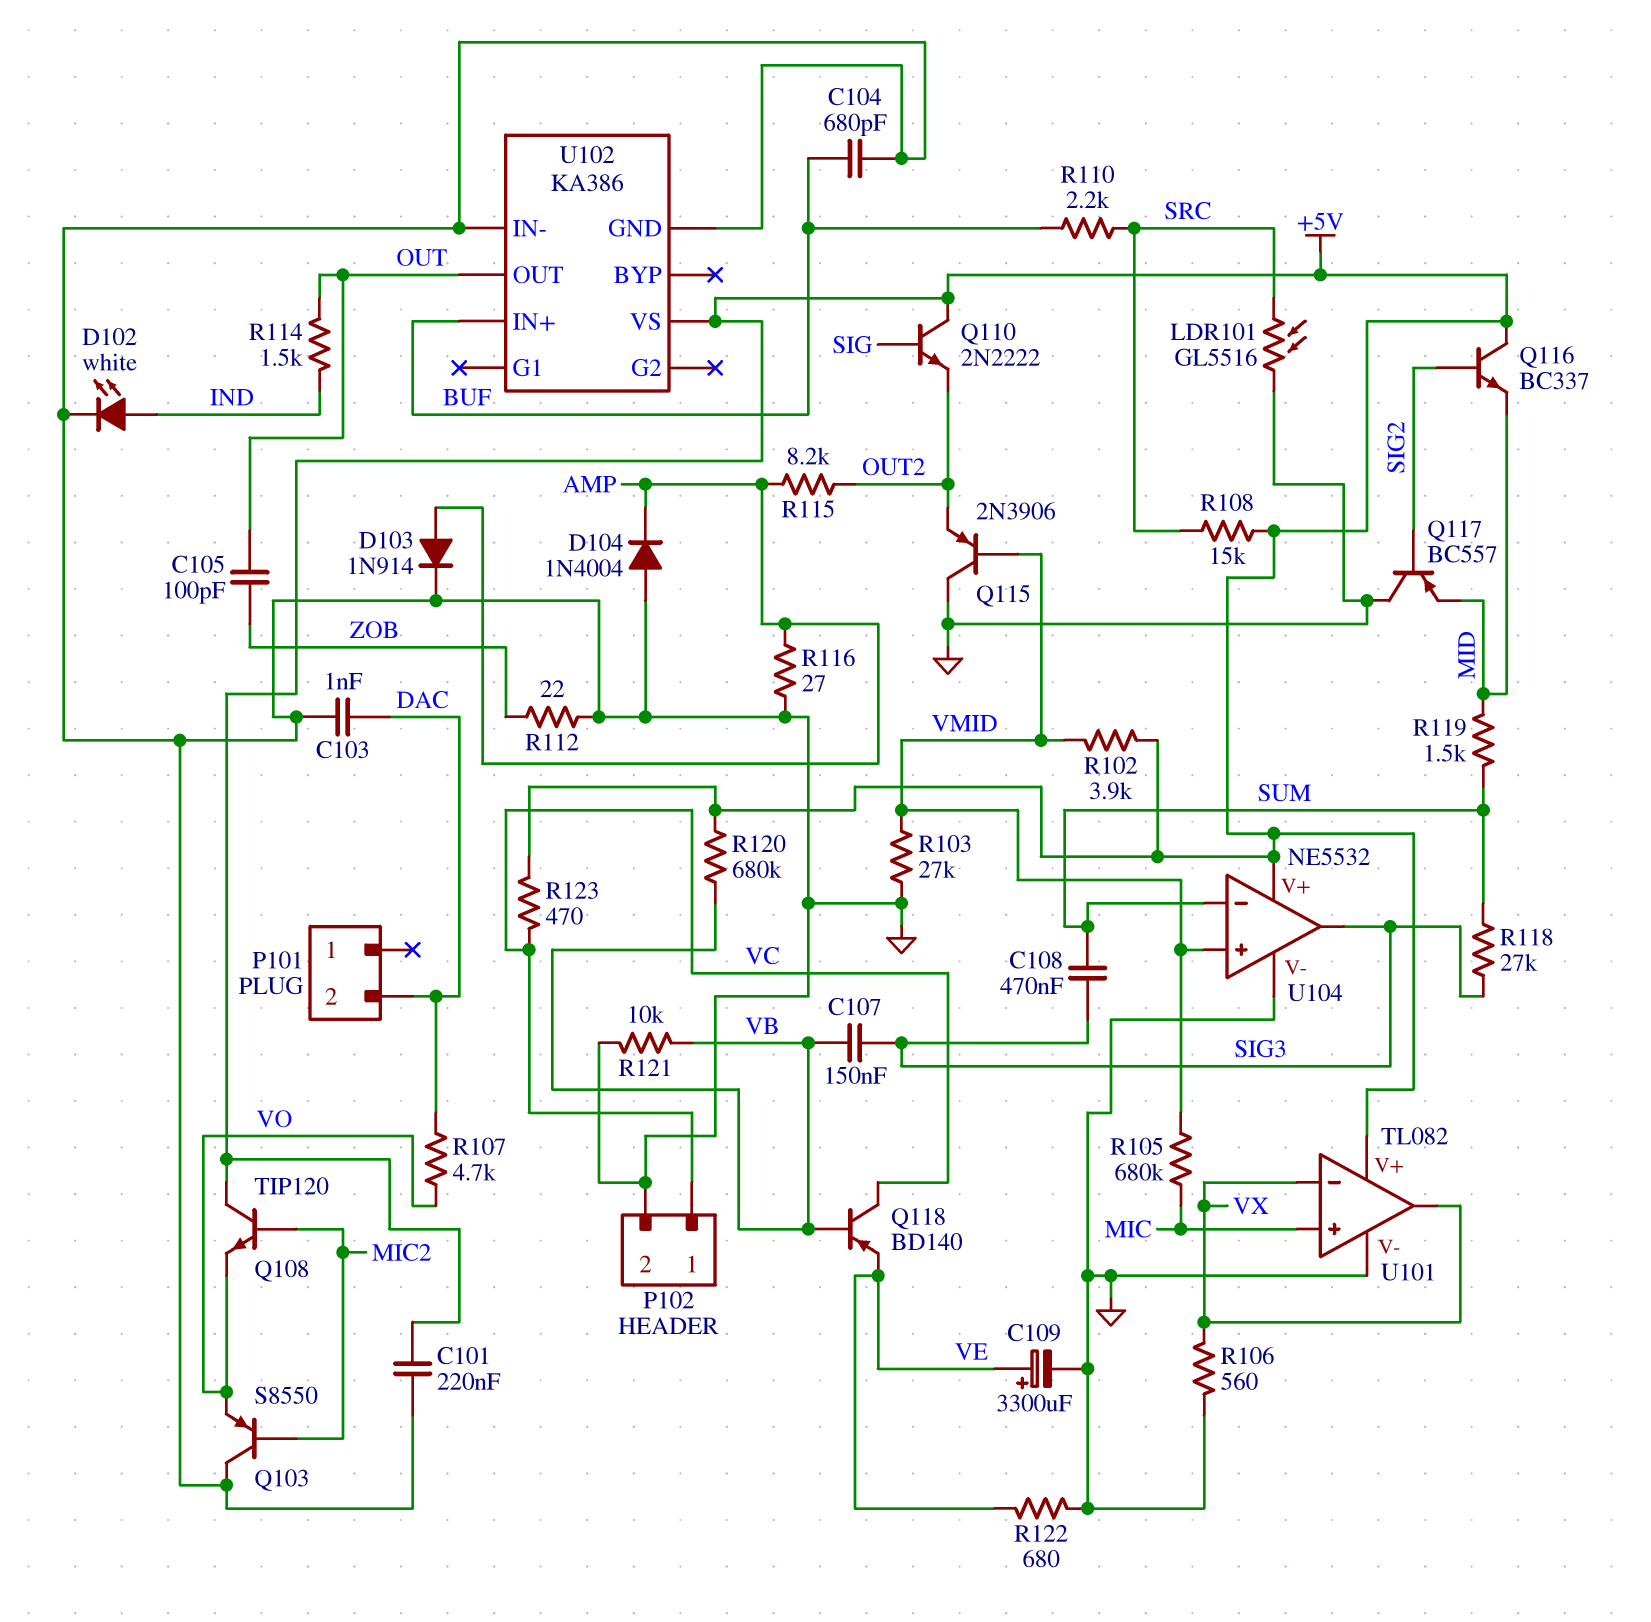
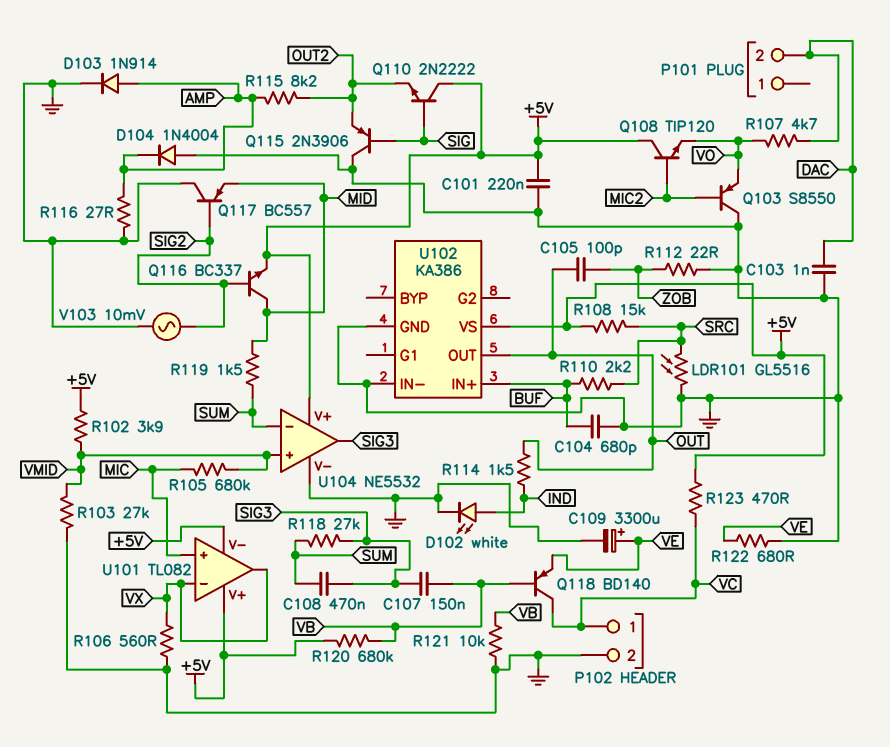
Q115: PNP 2N3906 (B VMID, C GND, E OUT2) -> PNP 2N3906 (B SIG, C GND, E OUT2)
Q116: NPN BC337 (B SIG2, C +5V, E MID) -> NPN BC337 (B SIG2, C MID, E +5V)
U101 pin V-: GND -> +5V
V103: none -> AC 10mV (GND, SIG2)

